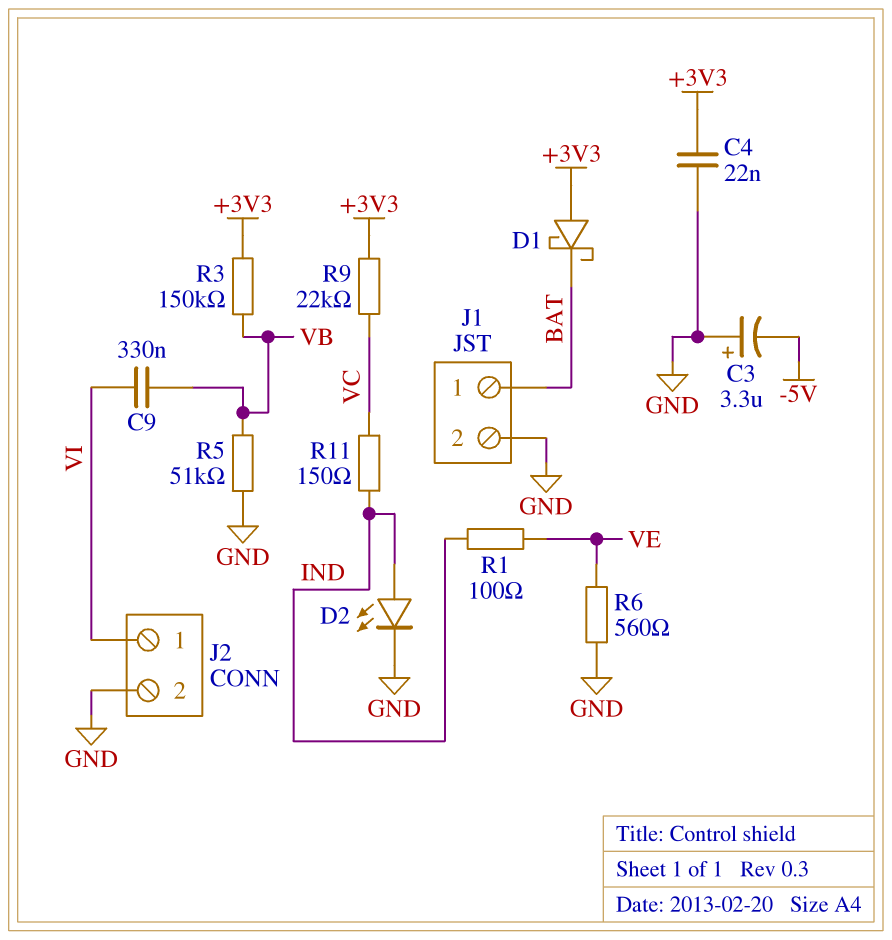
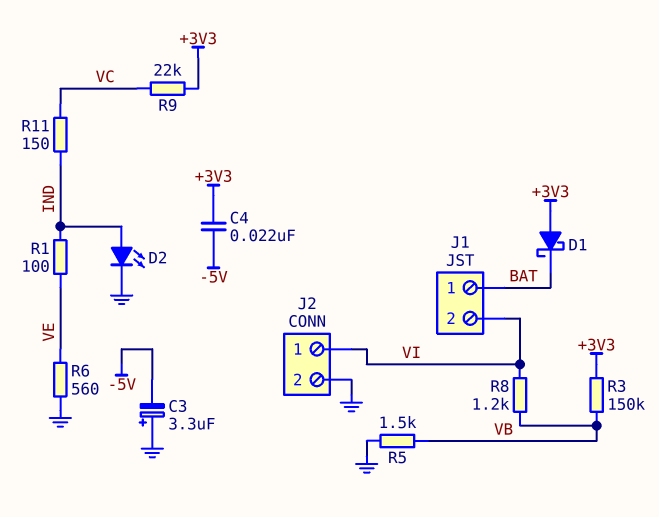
C4: 22nF (+3V3, GND) -> 22nF (+3V3, -5V)
C9: 330nF (VB, VI) -> none
J1 pin 2: GND -> VI
R5: 51k (GND, VB) -> 1.5k (GND, VB)
R8: none -> 1.2k (VB, VI)

